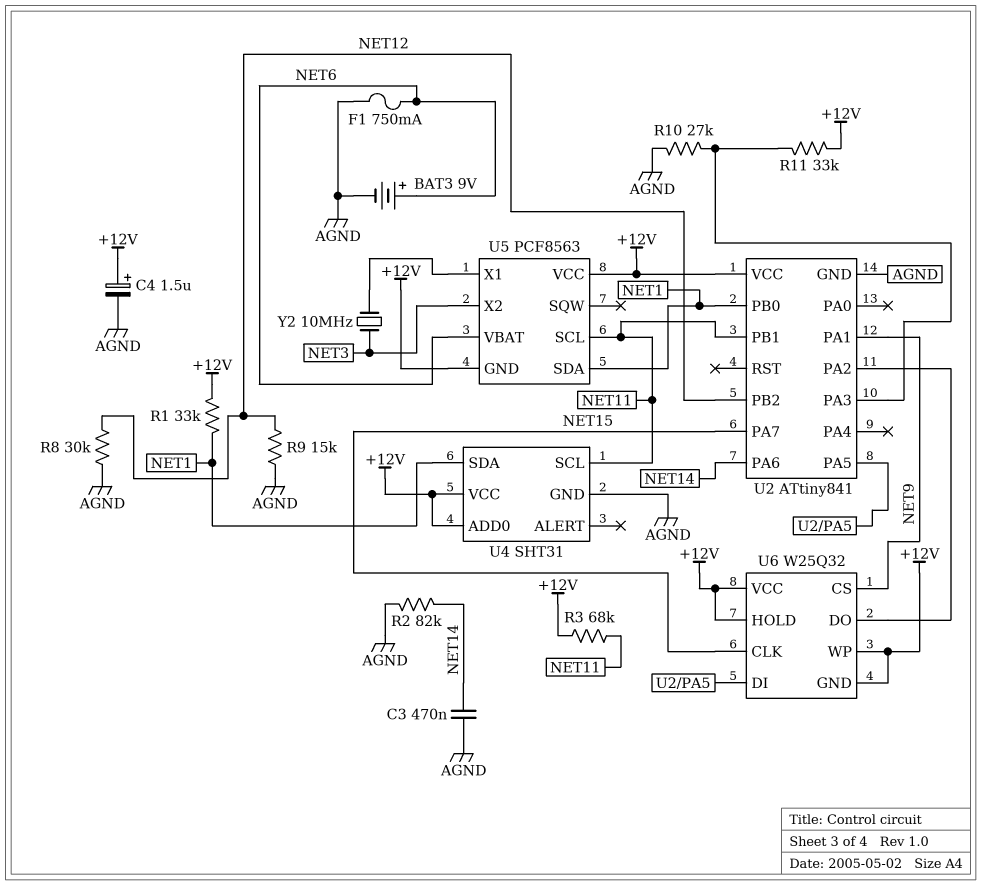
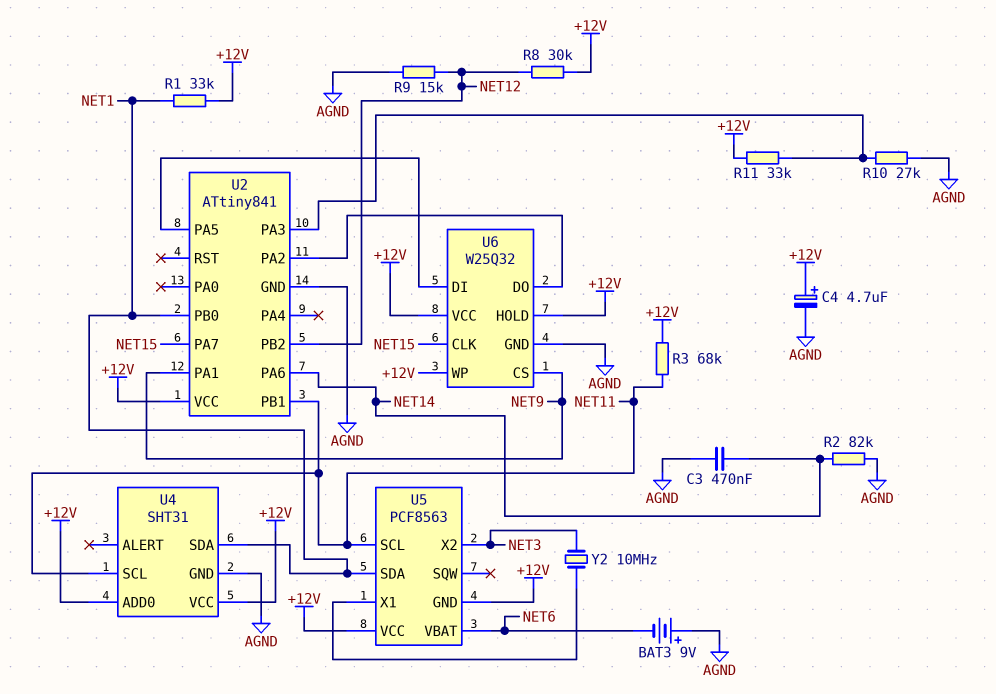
BAT3: 9V (plus NET6, minus AGND) -> 9V (plus AGND, minus NET6)
C4: 1.5uF (plus +12V, minus AGND) -> 4.7uF (plus +12V, minus AGND)
F1: 750mA (AGND, NET6) -> none
R8: 30k (AGND, NET12) -> 30k (+12V, NET12)
U6 pin GND: +12V -> AGND

